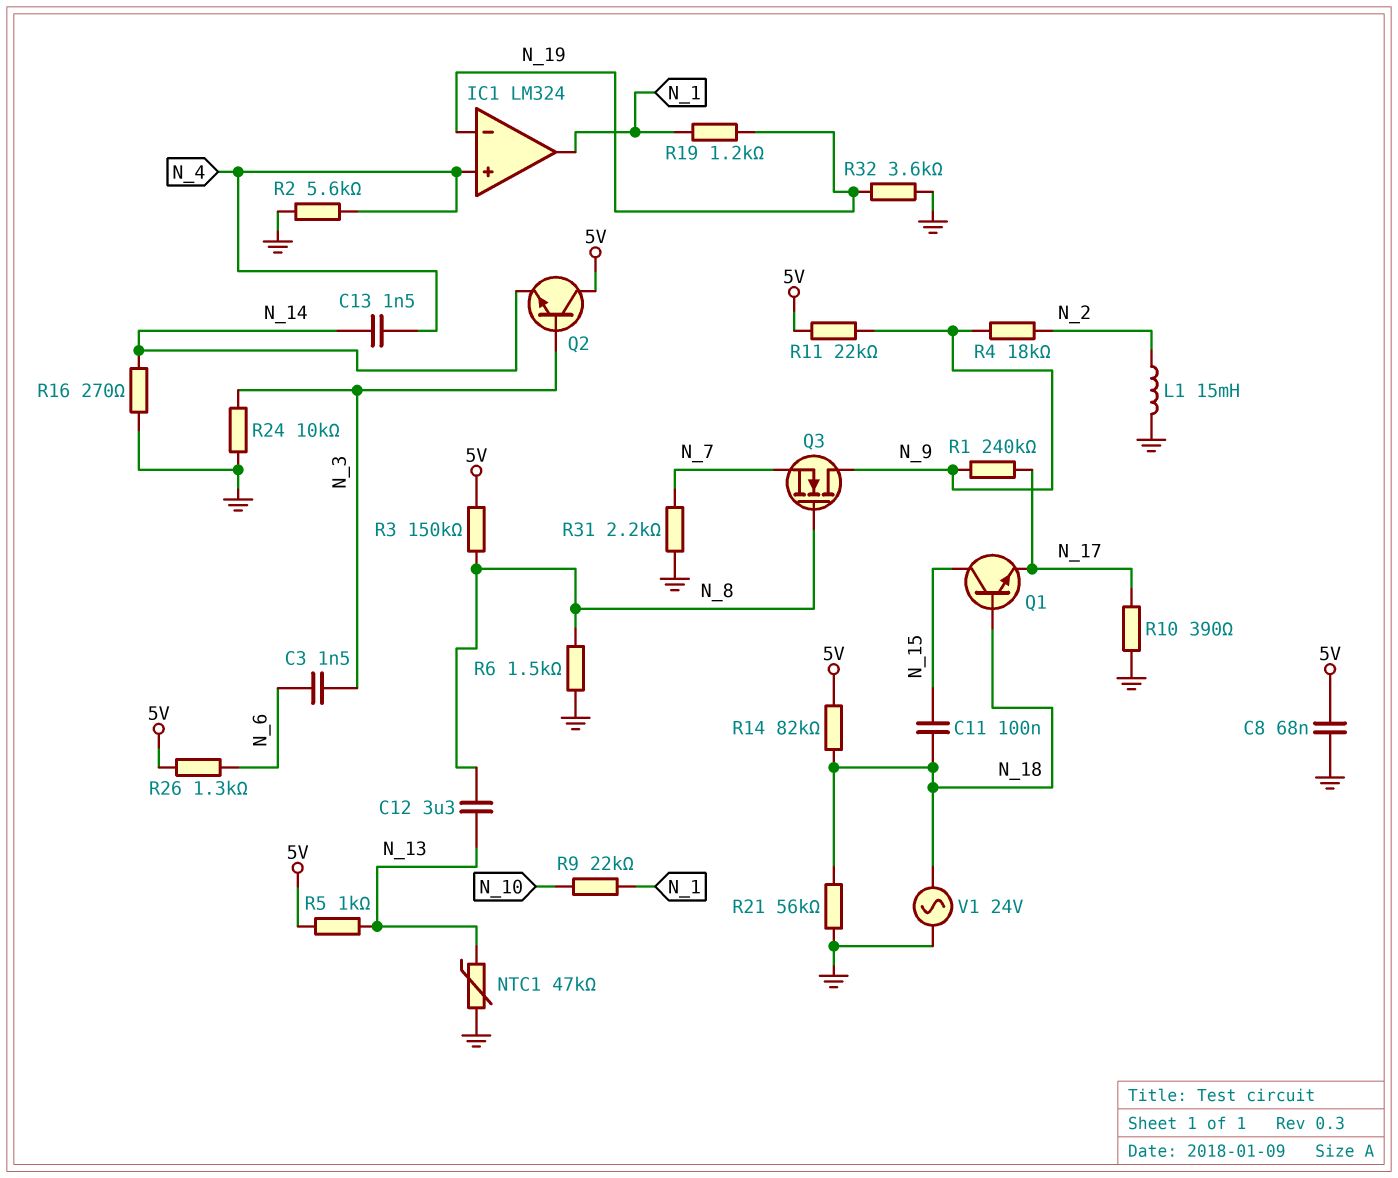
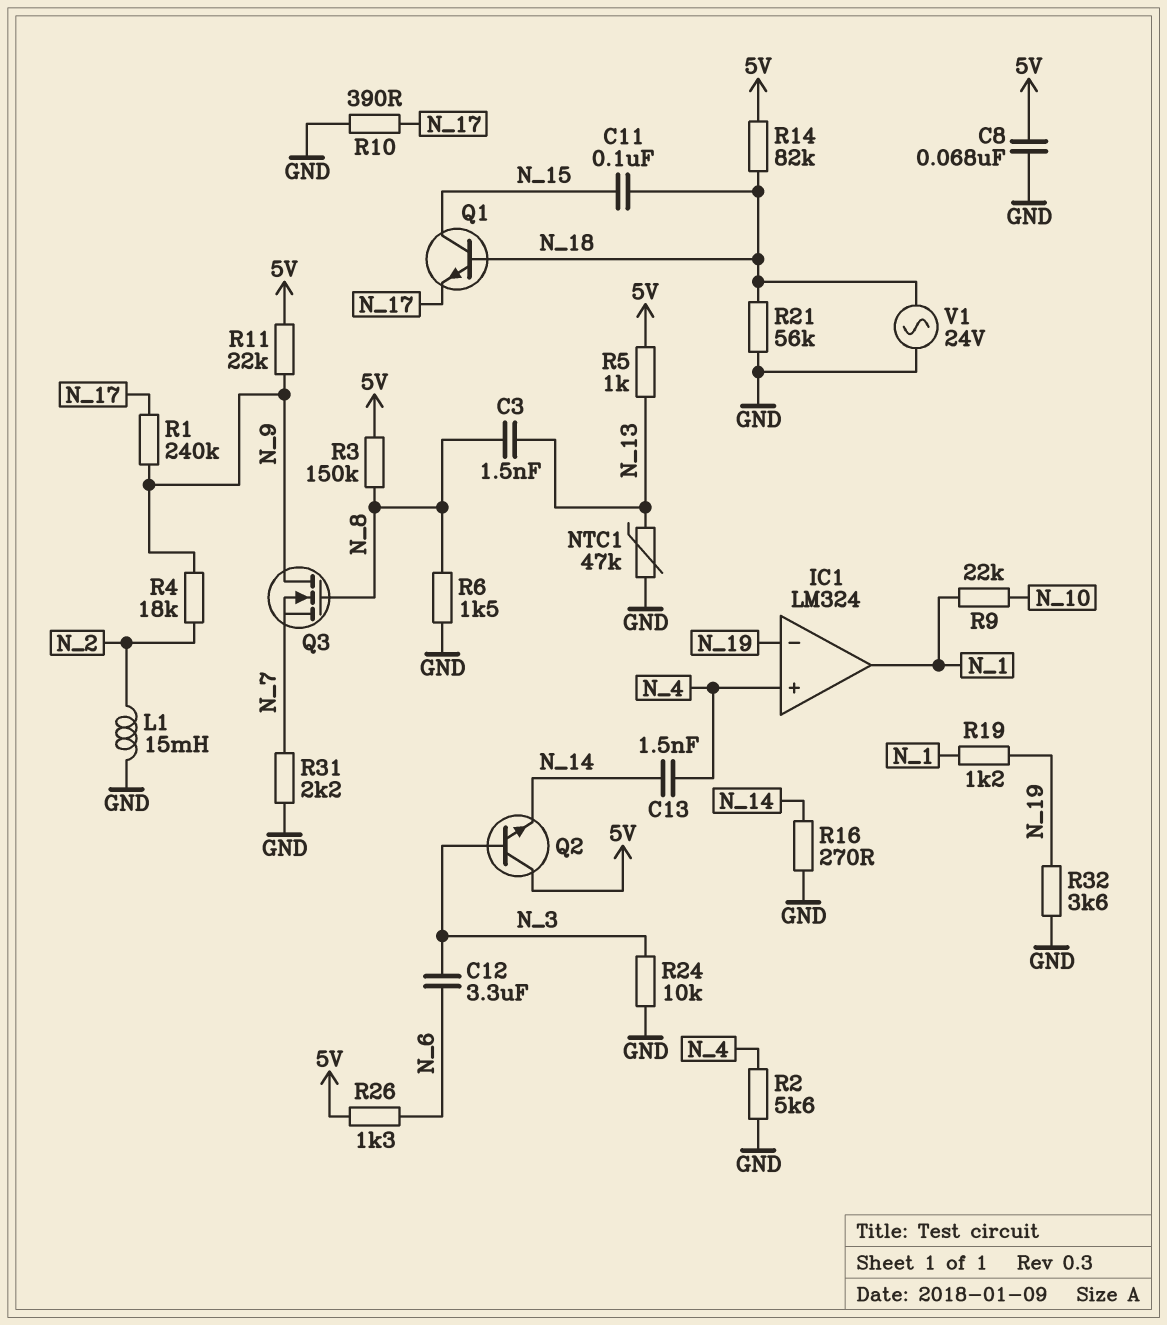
C3: 1.5nF (N_3, N_6) -> 1.5nF (N_8, N_13)
C12: 3.3uF (N_8, N_13) -> 3.3uF (N_3, N_6)

